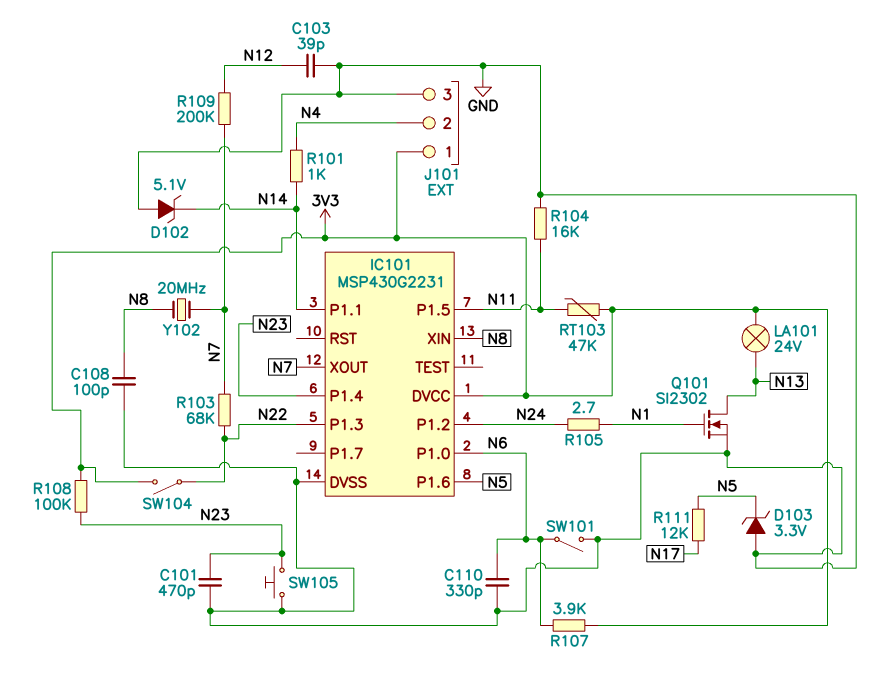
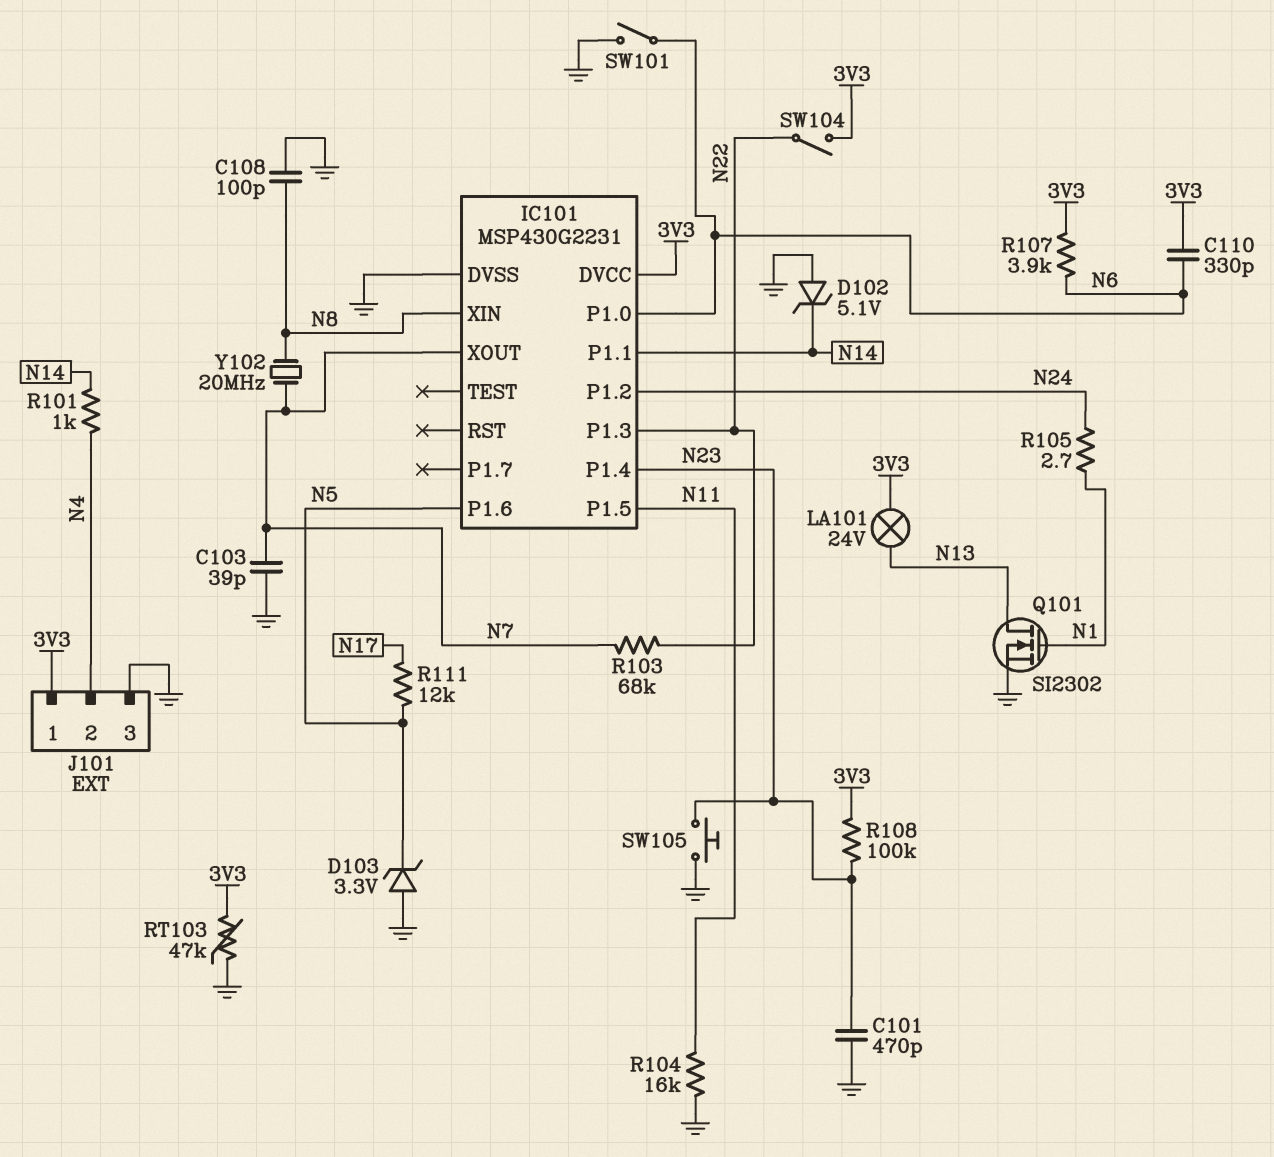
C103: 39pF (GND, N12) -> 39pF (GND, N7)
C110: 330pF (GND, N6) -> 330pF (3V3, N6)
R109: 200k (N7, N12) -> none
RT103: 47k (3V3, N11) -> 47k (3V3, GND)

